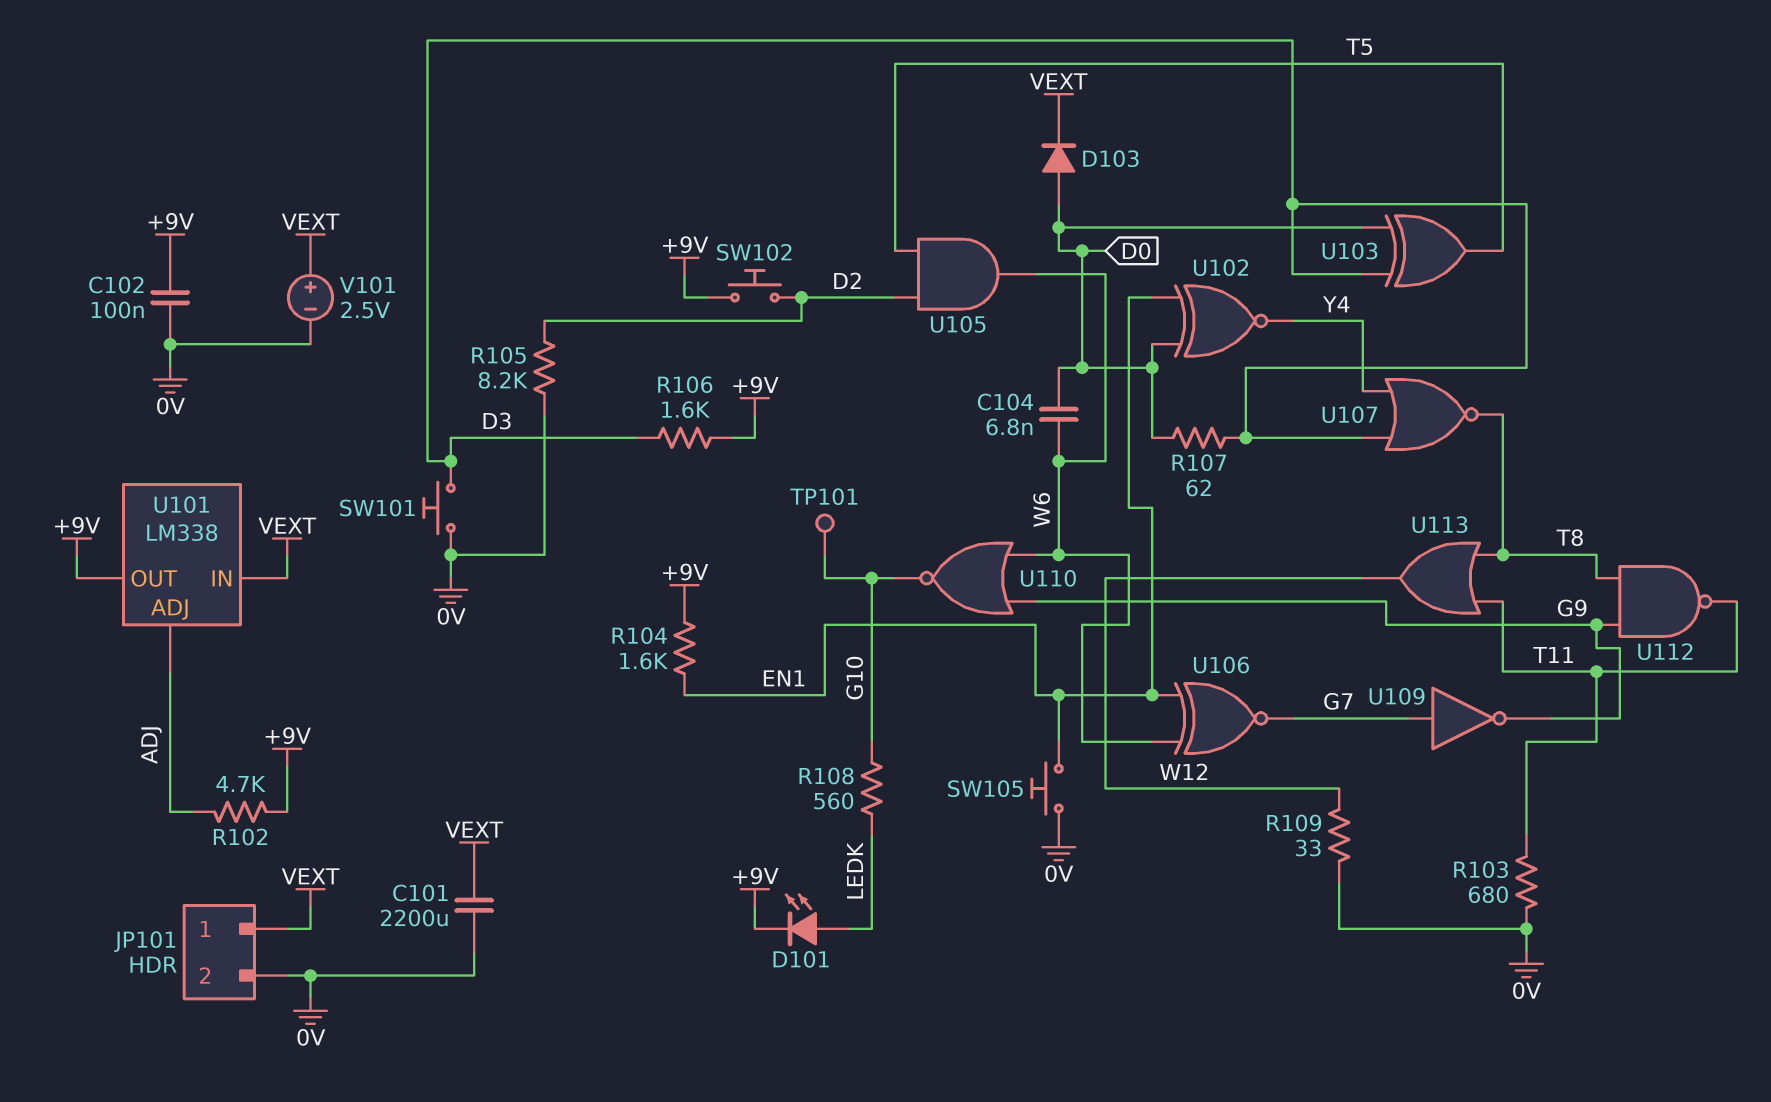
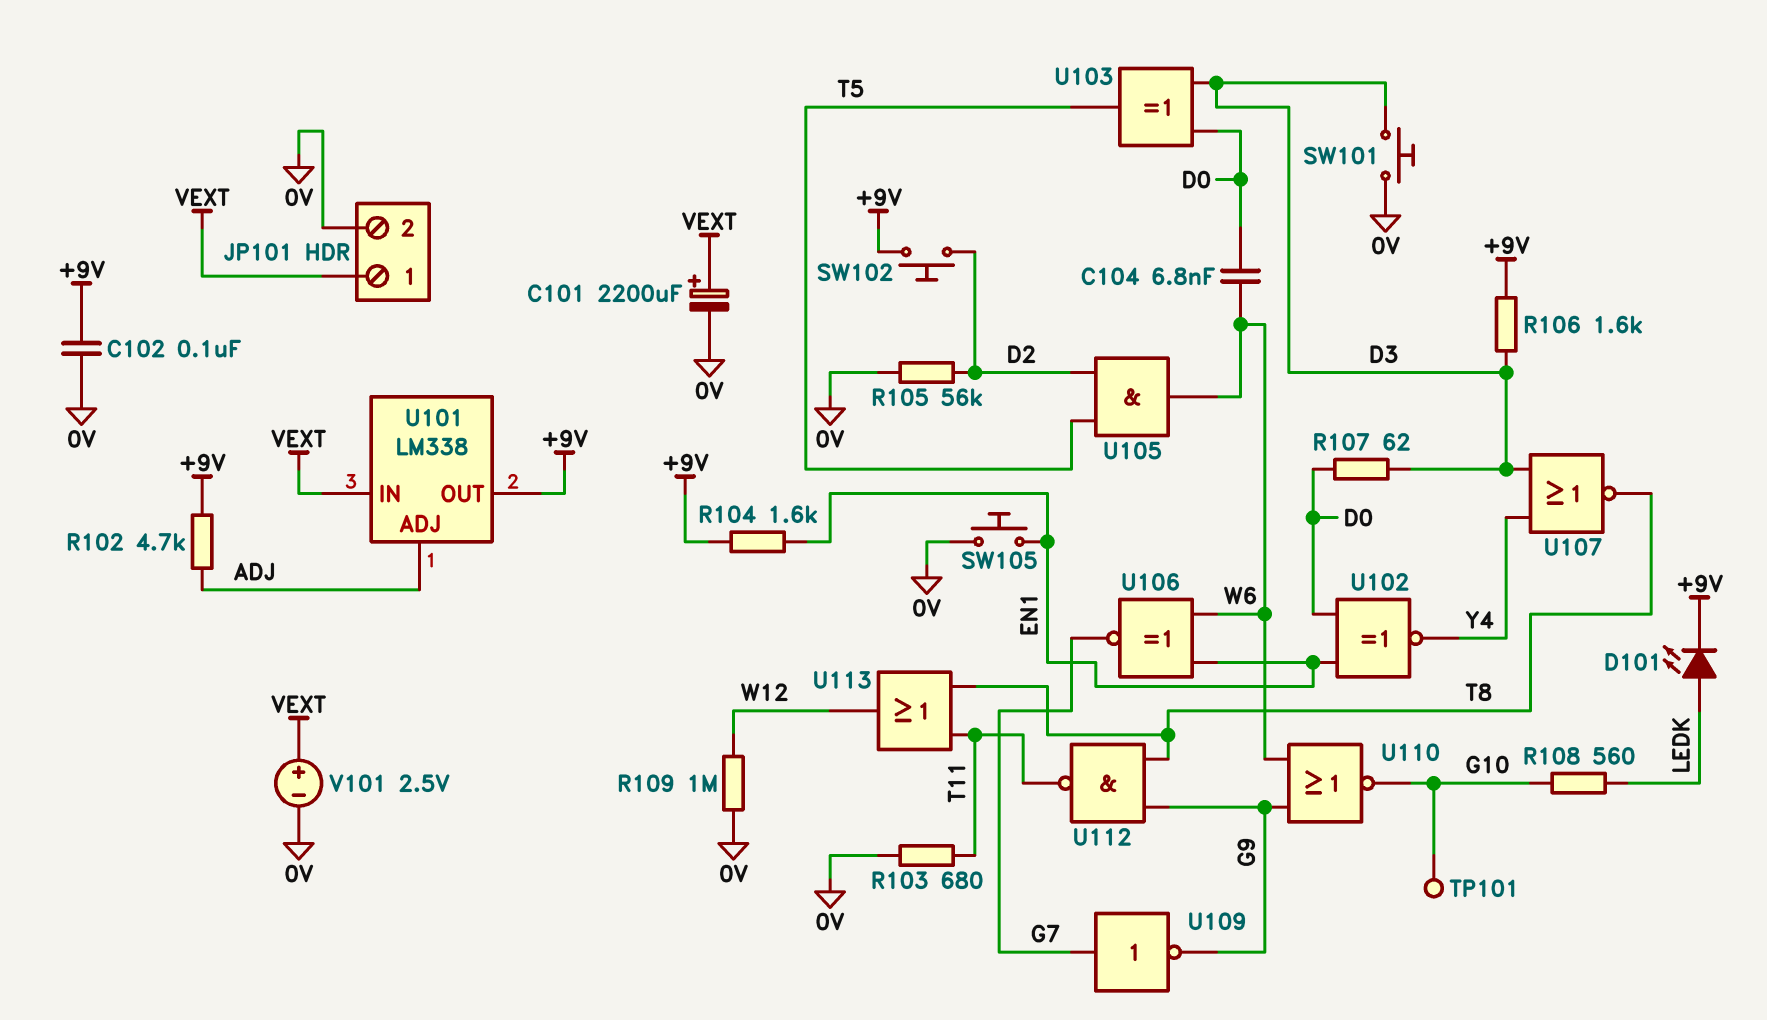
C101: 2200uF (0V, VEXT) -> 2200uF (plus VEXT, minus 0V)
D103: diode (A D0, K VEXT) -> none
R105: 8.2k (0V, D2) -> 56k (0V, D2)
R109: 33 (0V, W12) -> 1M (0V, W12)

